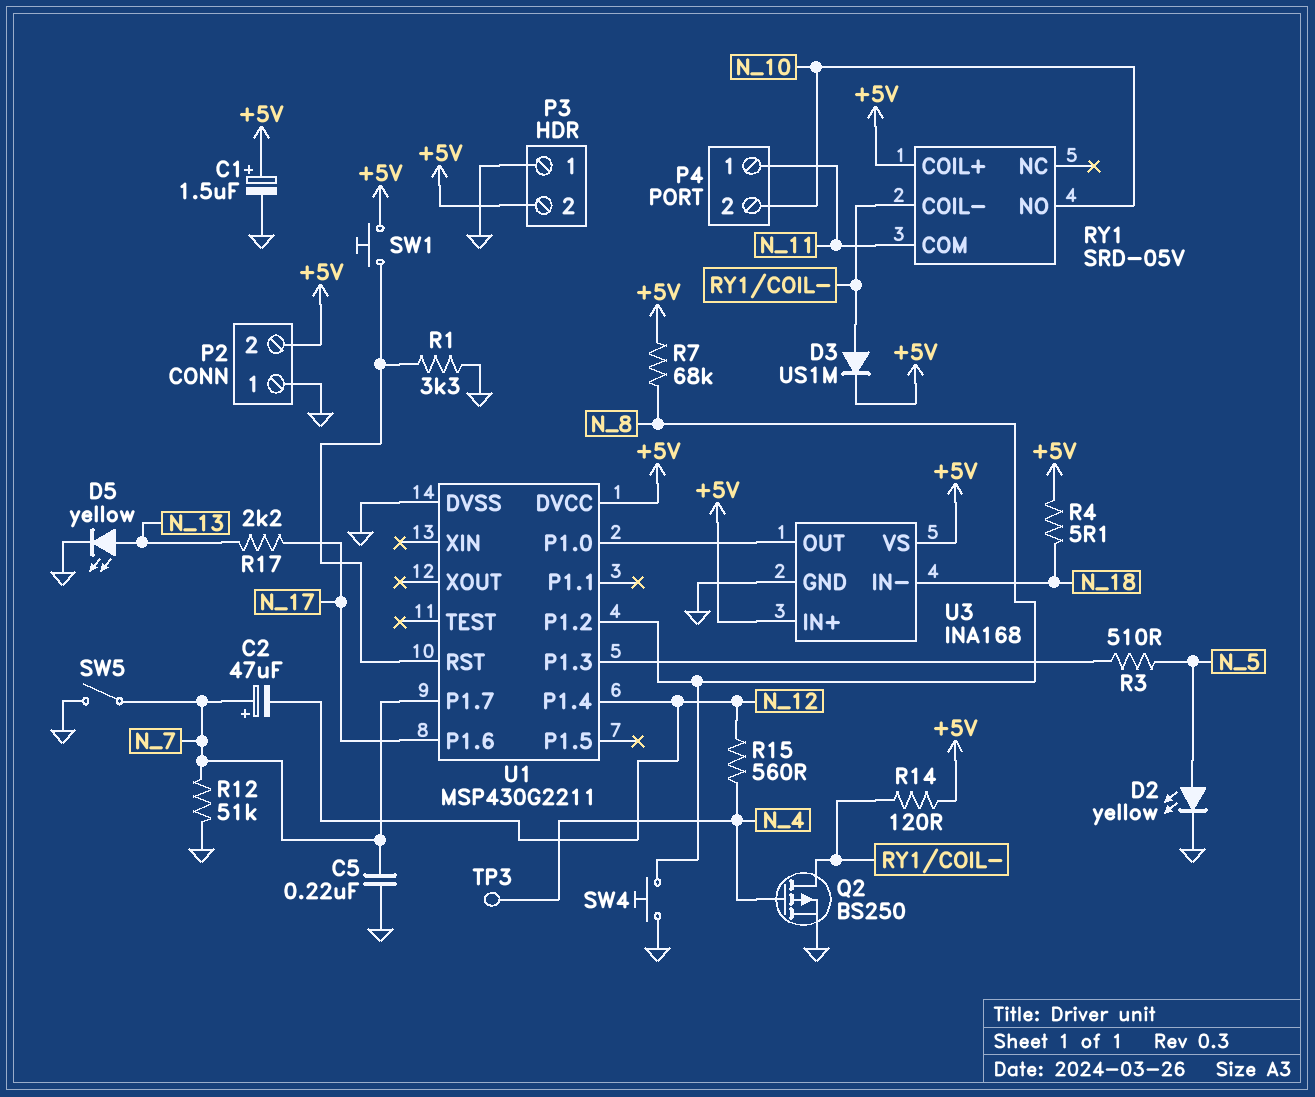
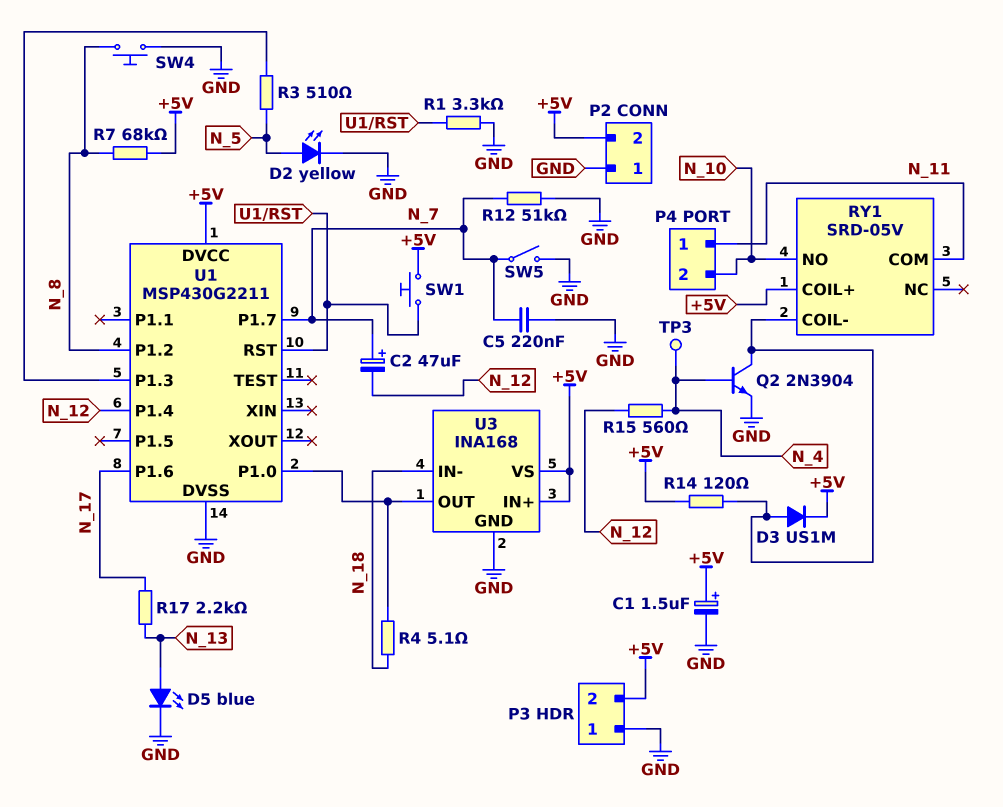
D5: LED yellow (A N_13, K GND) -> LED blue (A N_13, K GND)
Q2: PMOS BS250 (G N_4, D RY1/COIL-, S GND) -> NPN 2N3904 (B N_4, C RY1/COIL-, E GND)
R4: 5.1 (+5V, N_18) -> 5.1 (N_18, U1/P1.0)

